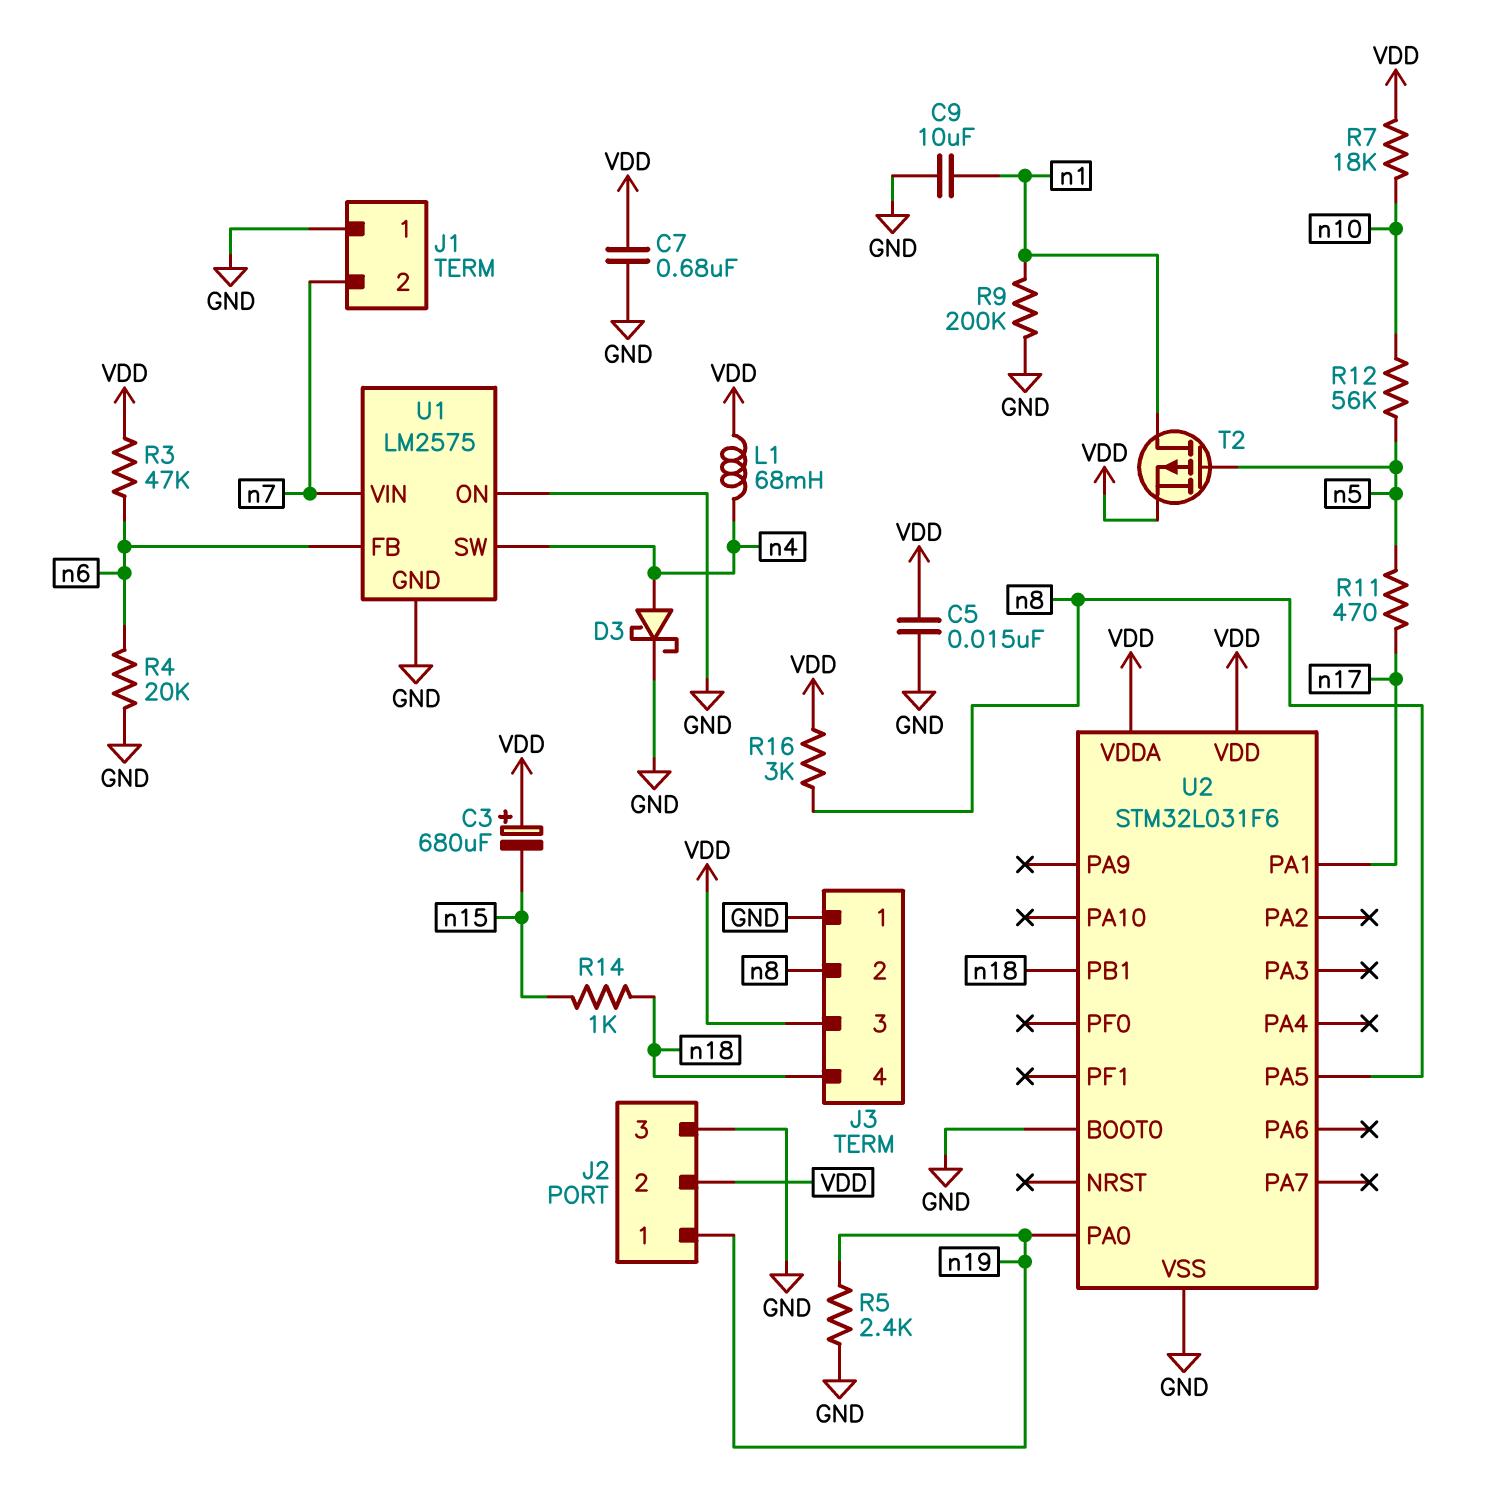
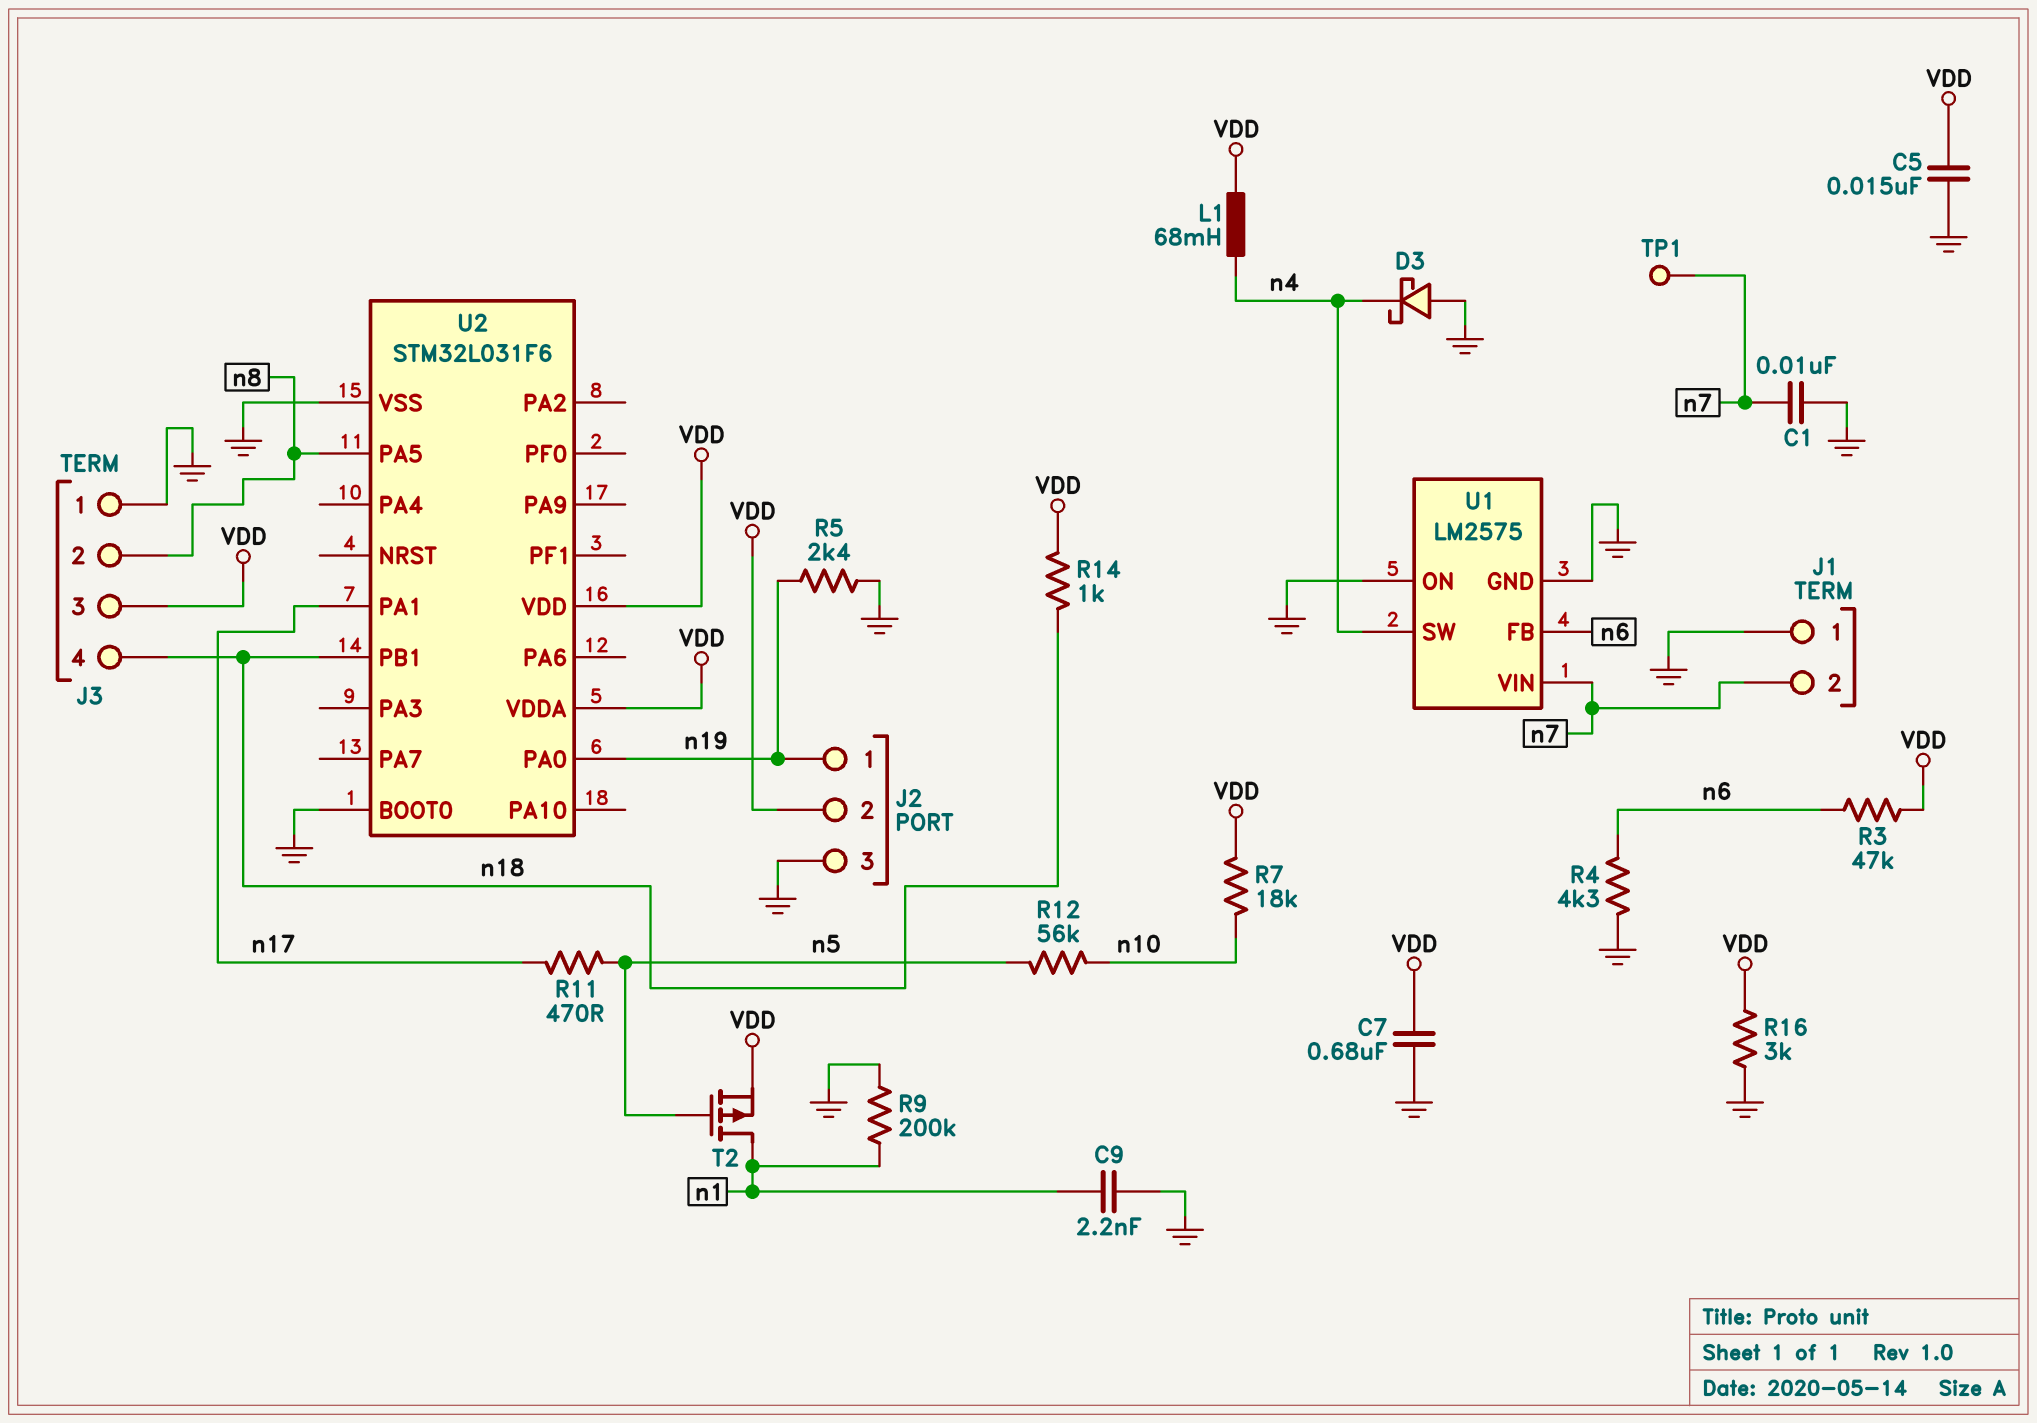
C1: none -> 10nF (GND, n7)
C3: 680uF (plus VDD, minus n15) -> none
C9: 10uF (GND, n1) -> 2.2nF (GND, n1)
D3: schottky (A n4, K GND) -> schottky (A GND, K n4)
R4: 20k (GND, n6) -> 4.3k (GND, n6)
R14: 1k (n15, n18) -> 1k (VDD, n18)
R16: 3k (VDD, n8) -> 3k (GND, VDD)
TP1: none -> test point (n7)

